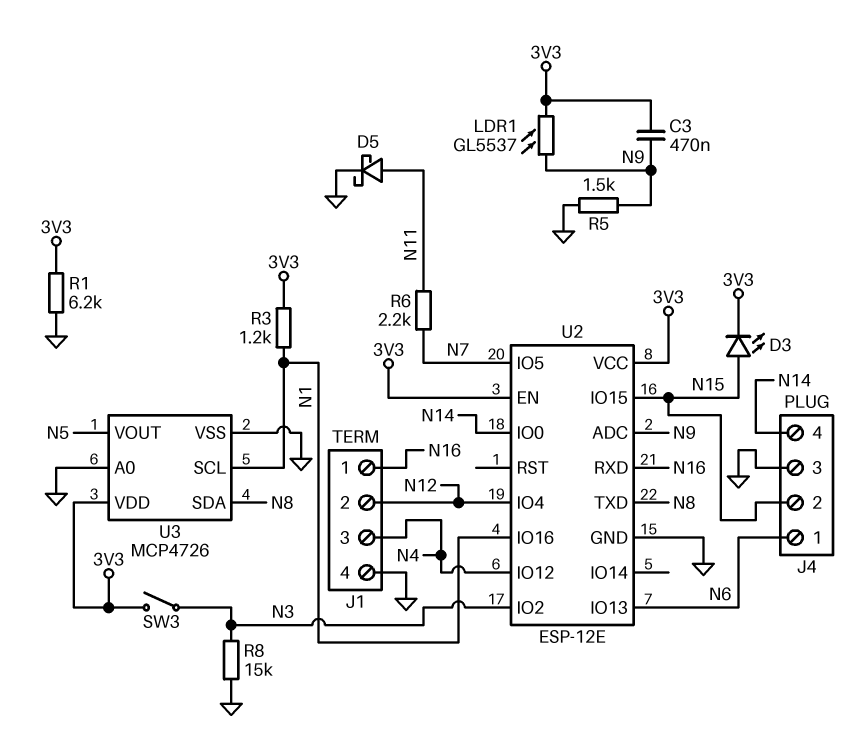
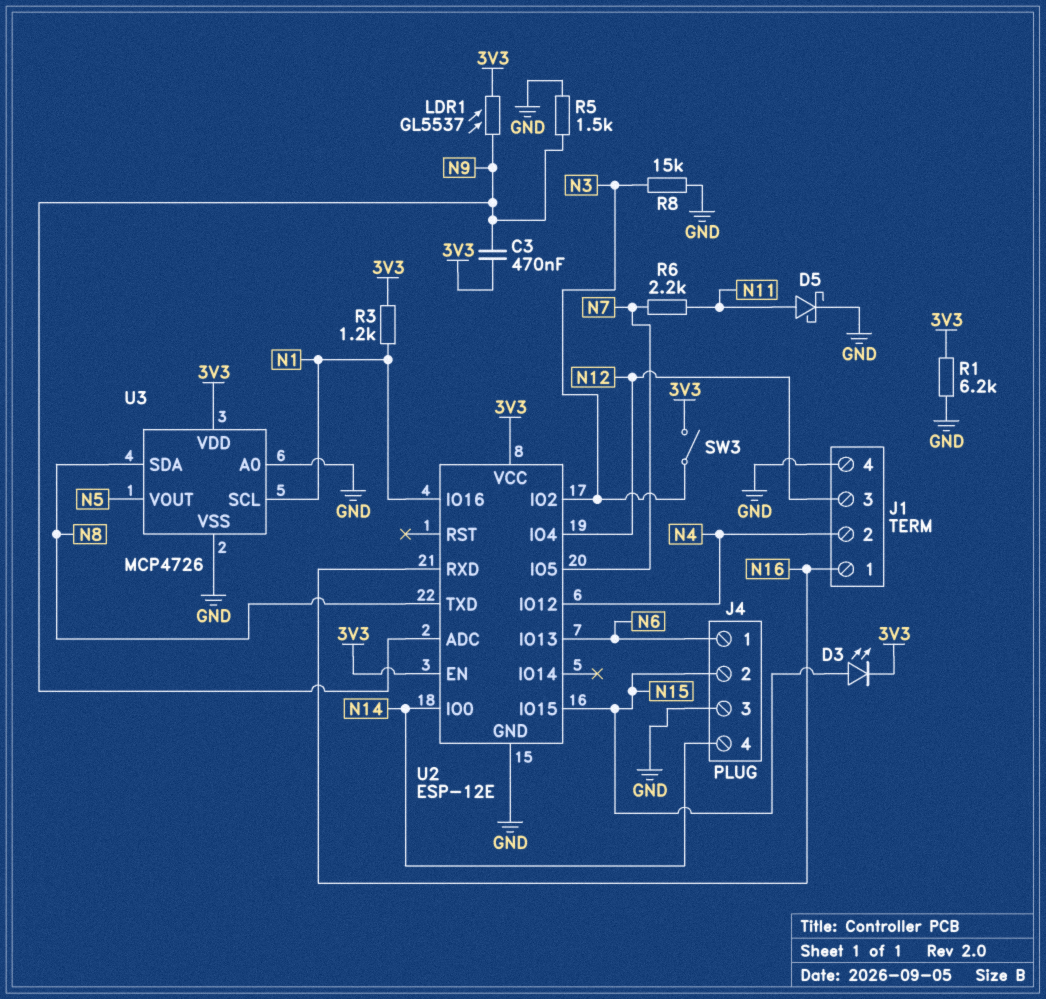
J1 pin 2: N12 -> N4
J1 pin 3: N4 -> N12

